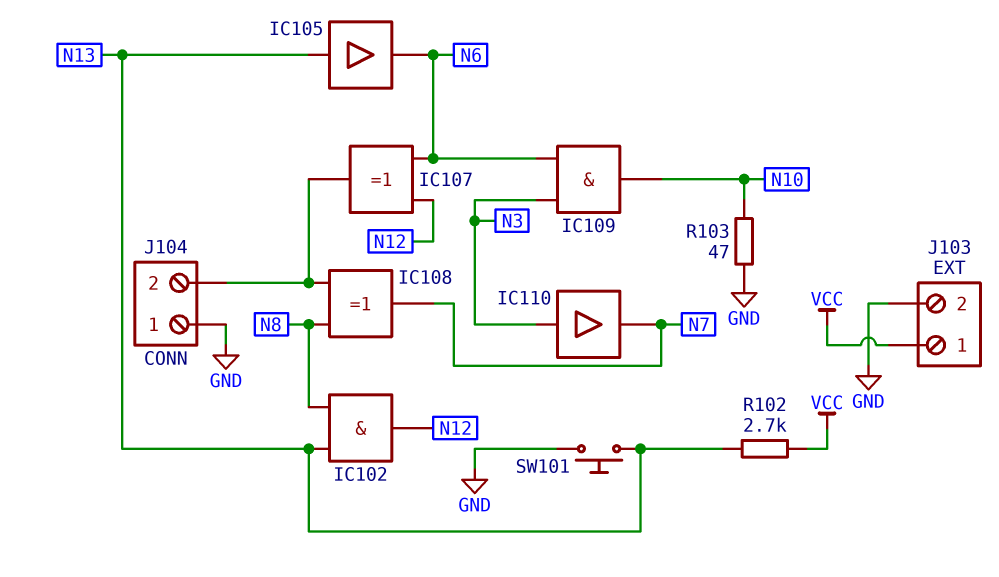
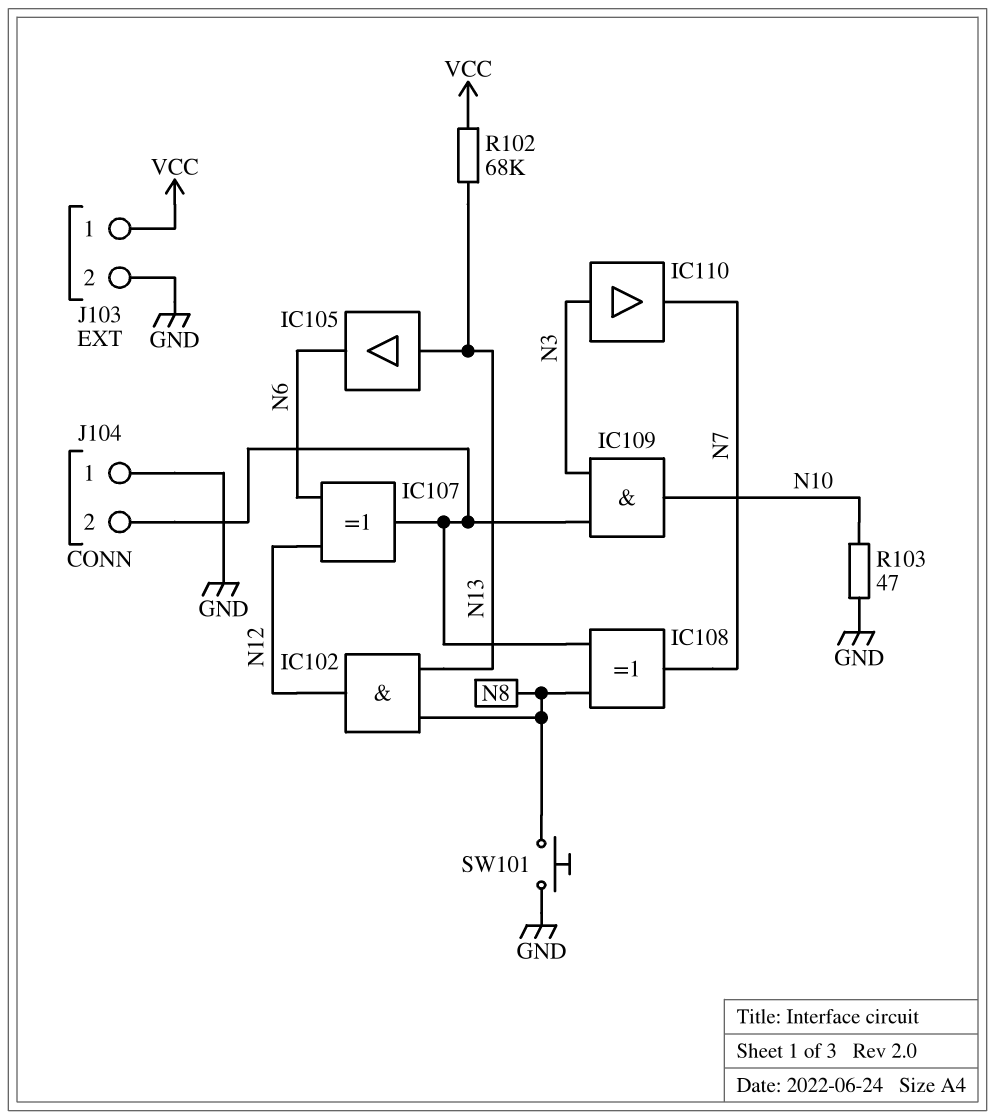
IC109: AND (in N3, in N6, out N10) -> AND (in J104/2, in N3, out N10)
R102: 2.7k (N13, VCC) -> 68k (N13, VCC)
SW101: button (GND, N13) -> button (GND, N8)

